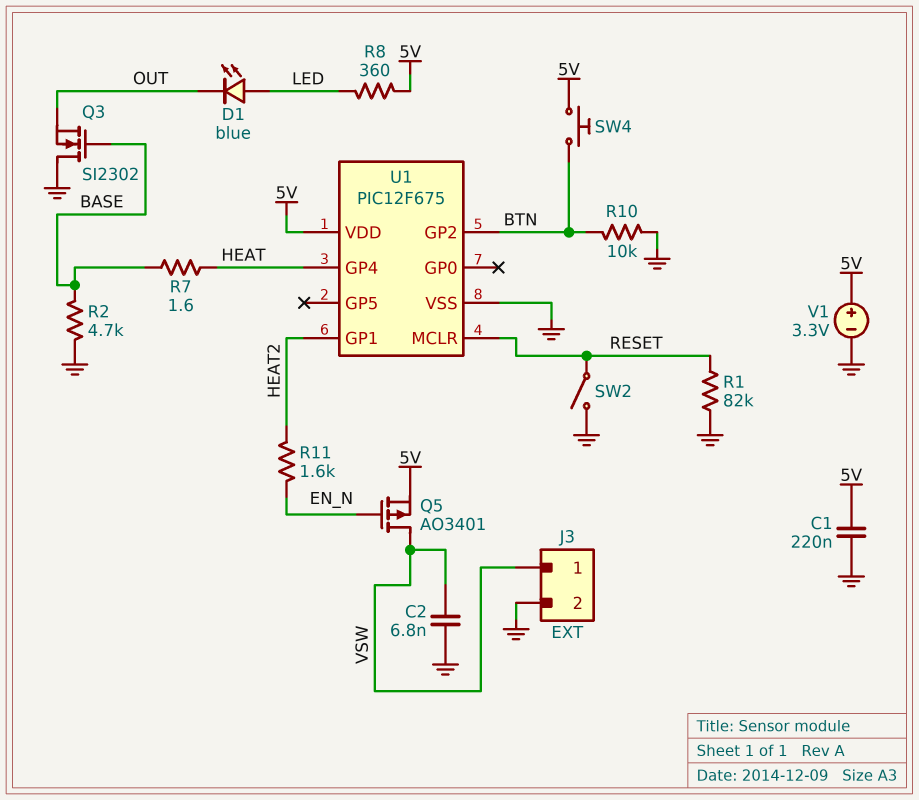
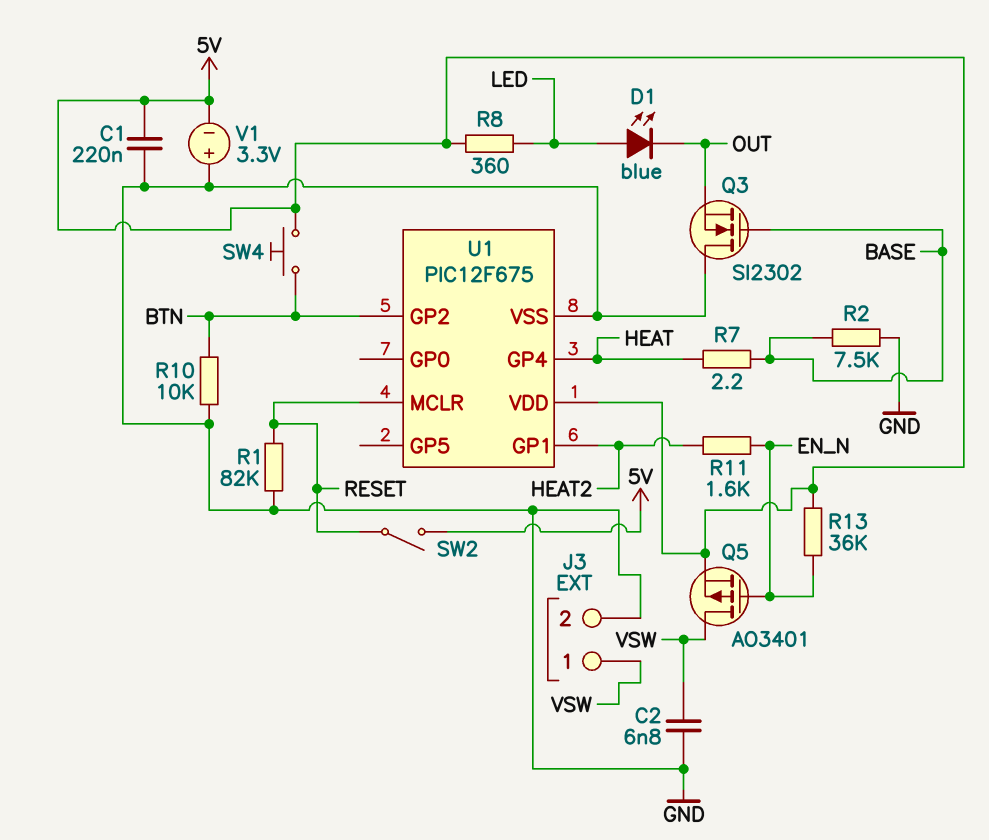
R2: 4.7k (BASE, GND) -> 7.5k (BASE, GND)
R7: 1.6 (BASE, HEAT) -> 2.2 (BASE, HEAT)
R13: none -> 36k (5V, EN_N)
SW2: switch (GND, RESET) -> switch (5V, RESET)
V1: 3.3V (plus 5V, minus GND) -> 3.3V (plus GND, minus 5V)

